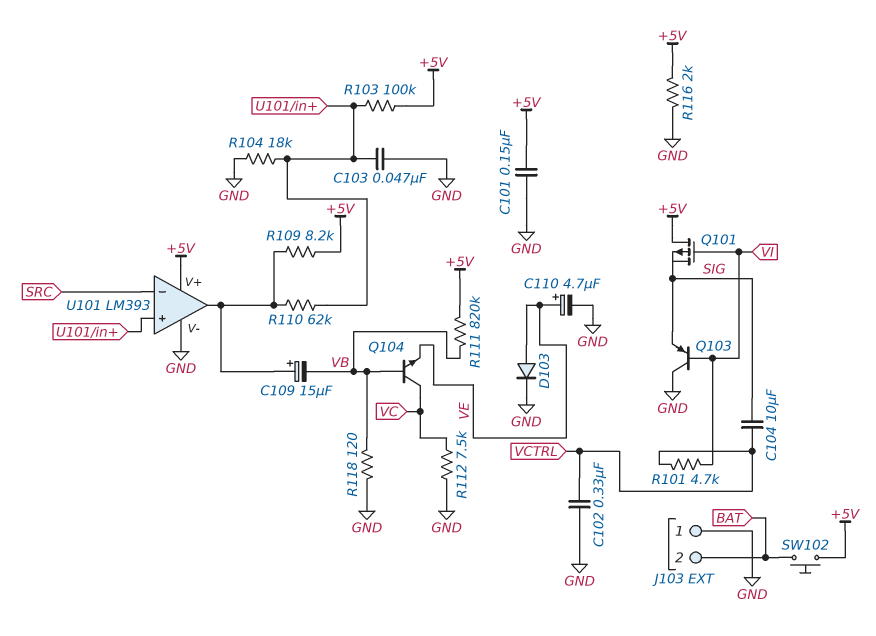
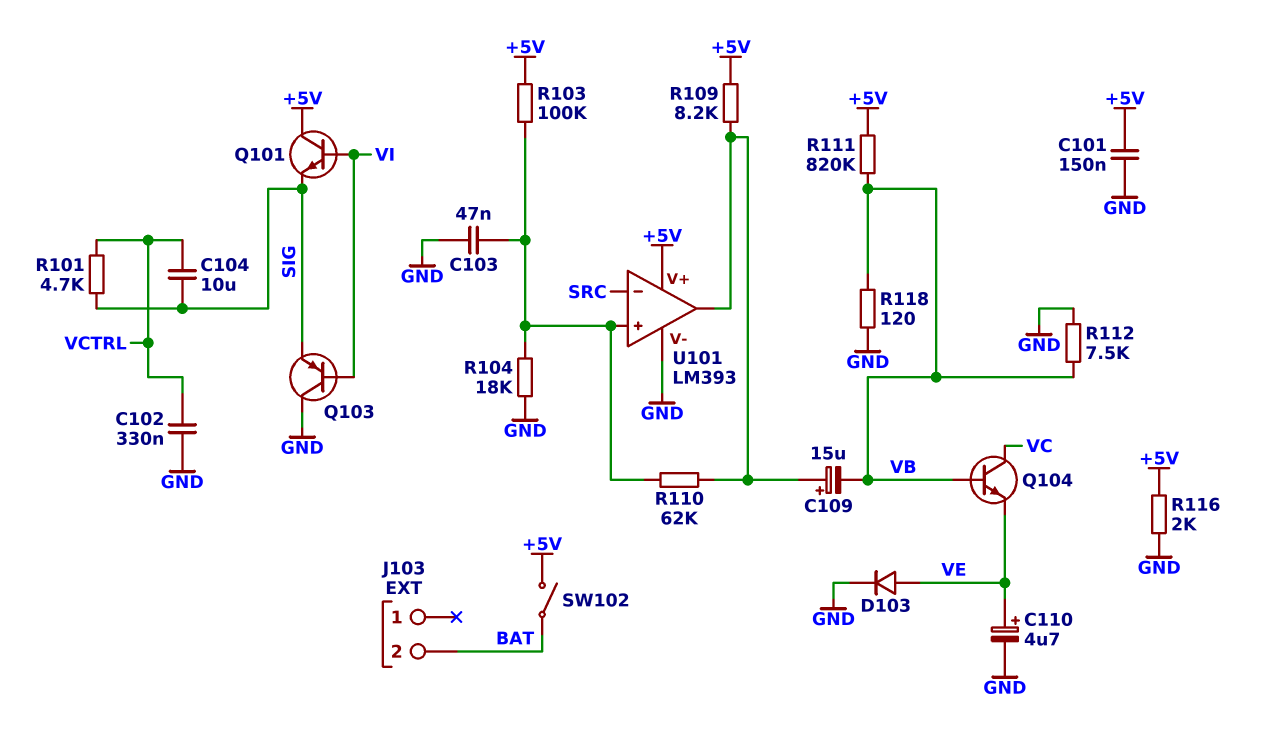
J103 pin 1: GND -> none
Q101: PMOS (G VI, D +5V, S SIG) -> NPN (B VI, C +5V, E SIG)
R101: 4.7k (VCTRL, VI) -> 4.7k (SIG, VCTRL)
R112: 7.5k (GND, VC) -> 7.5k (GND, VB)
SW102: button (+5V, BAT) -> switch (+5V, BAT)

